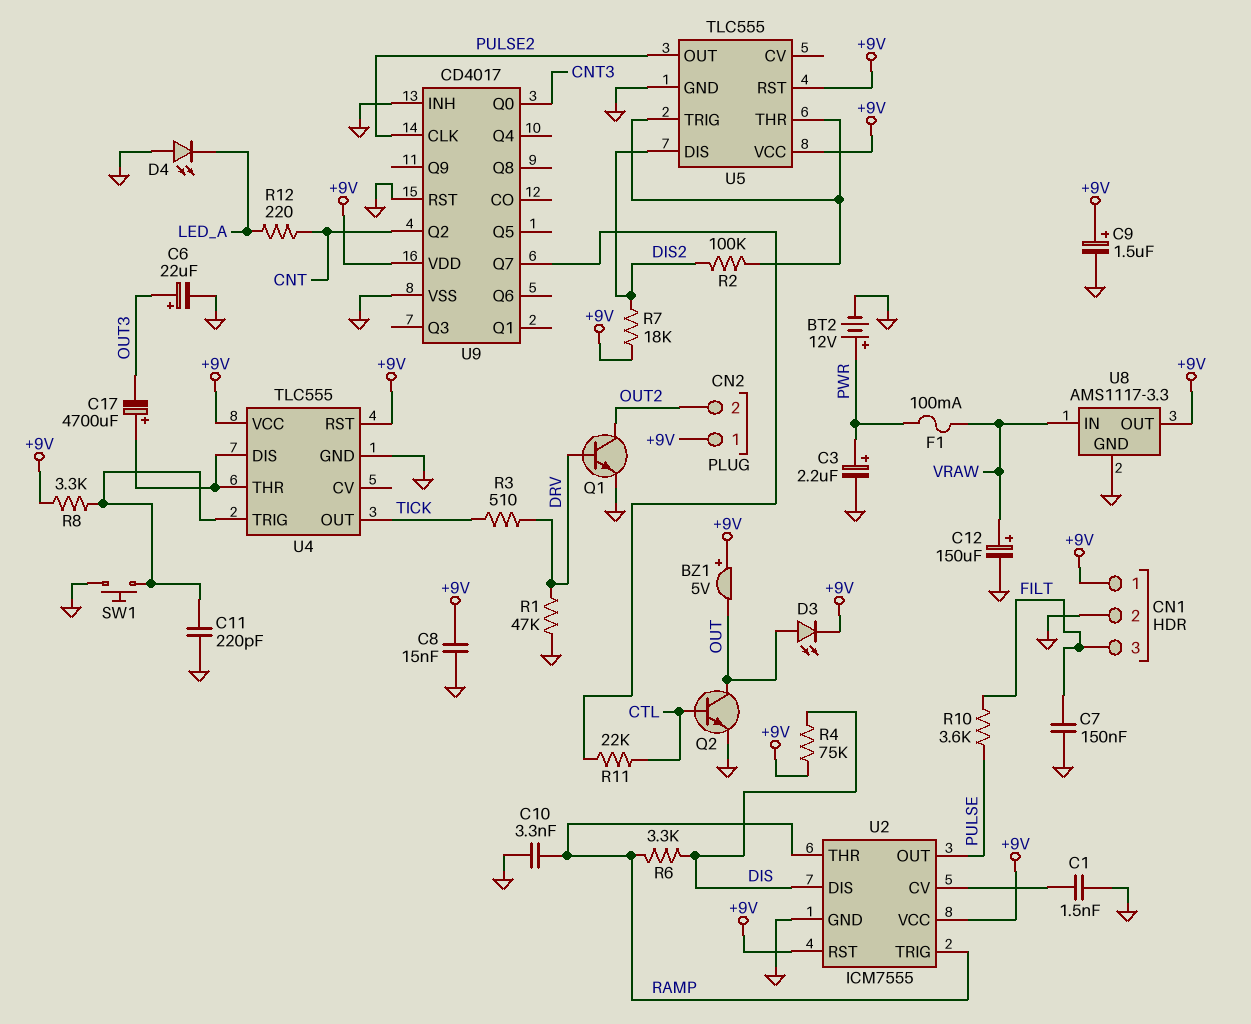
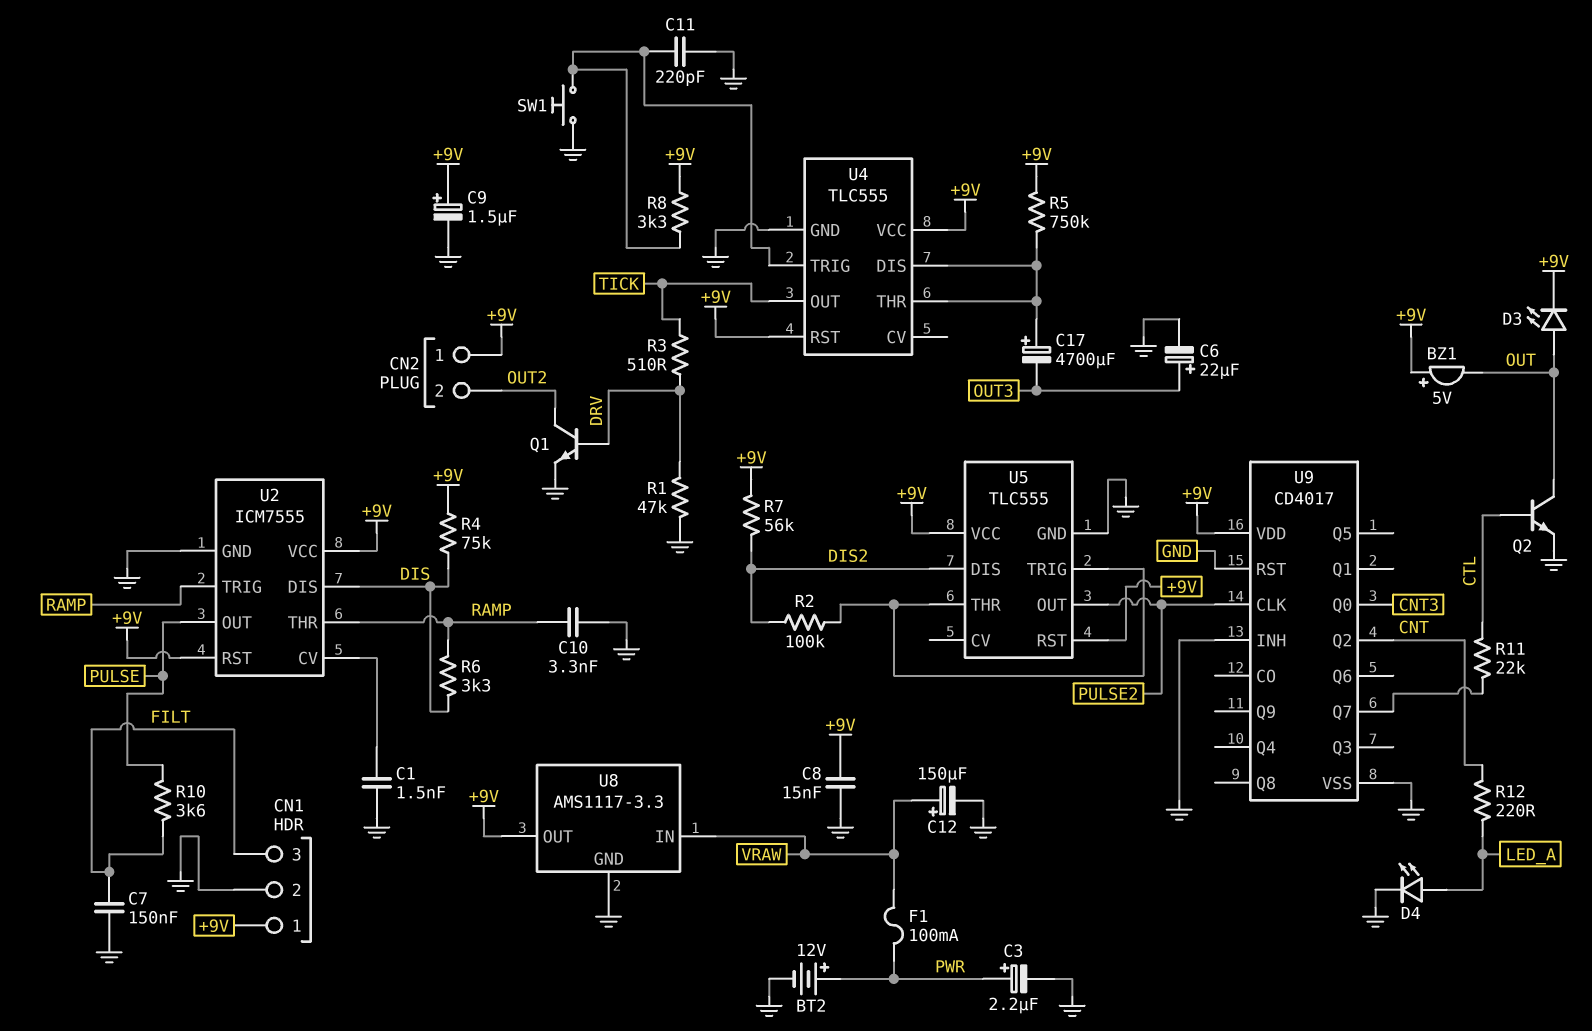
D4: LED (A GND, K LED_A) -> LED (A LED_A, K GND)
R5: none -> 750k (+9V, U4/DIS)
R7: 18k (+9V, DIS2) -> 56k (+9V, DIS2)

